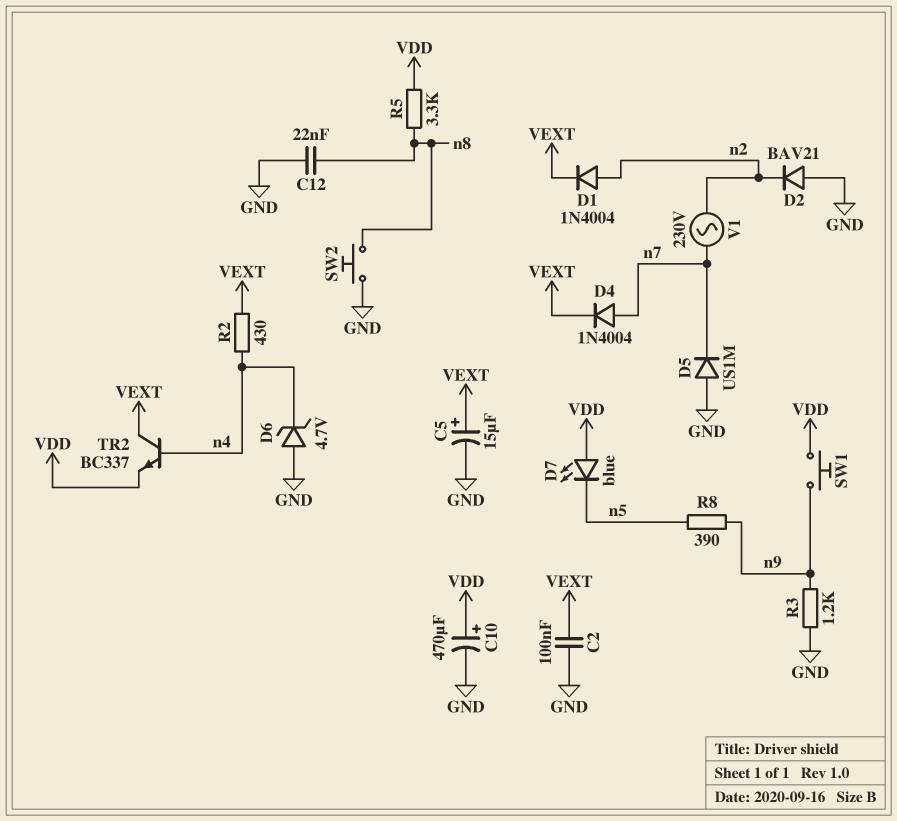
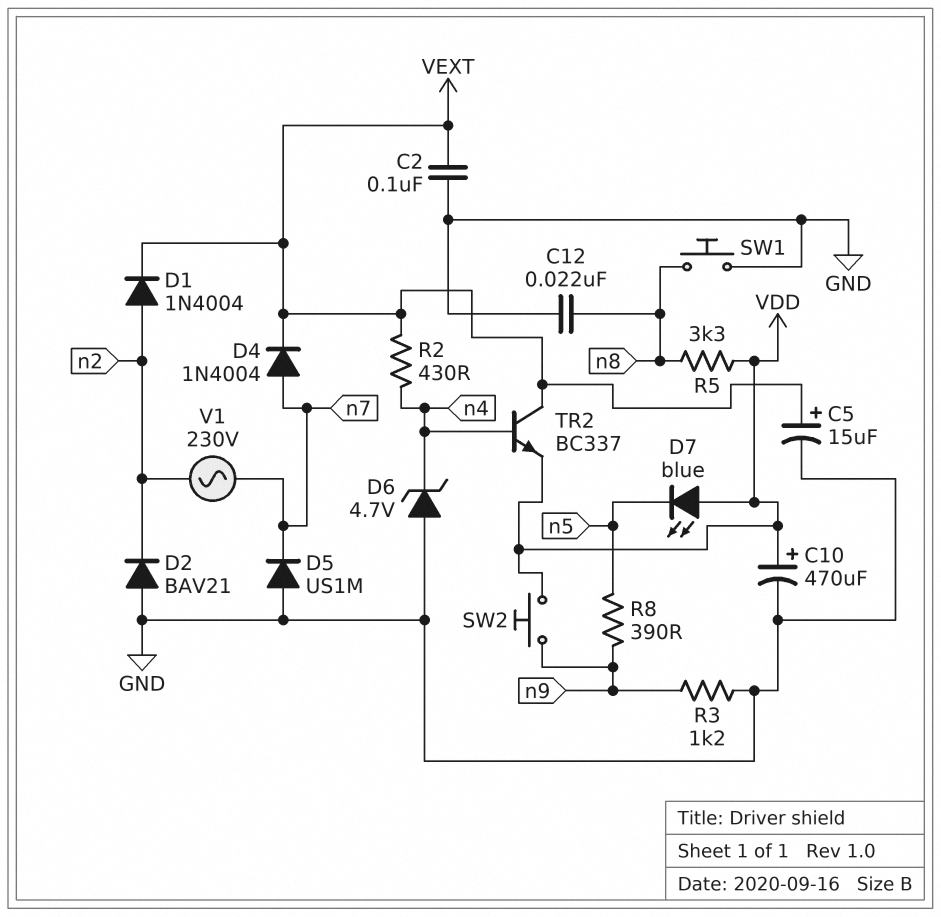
SW1: button (VDD, n9) -> button (GND, n8)
SW2: button (GND, n8) -> button (VDD, n9)

